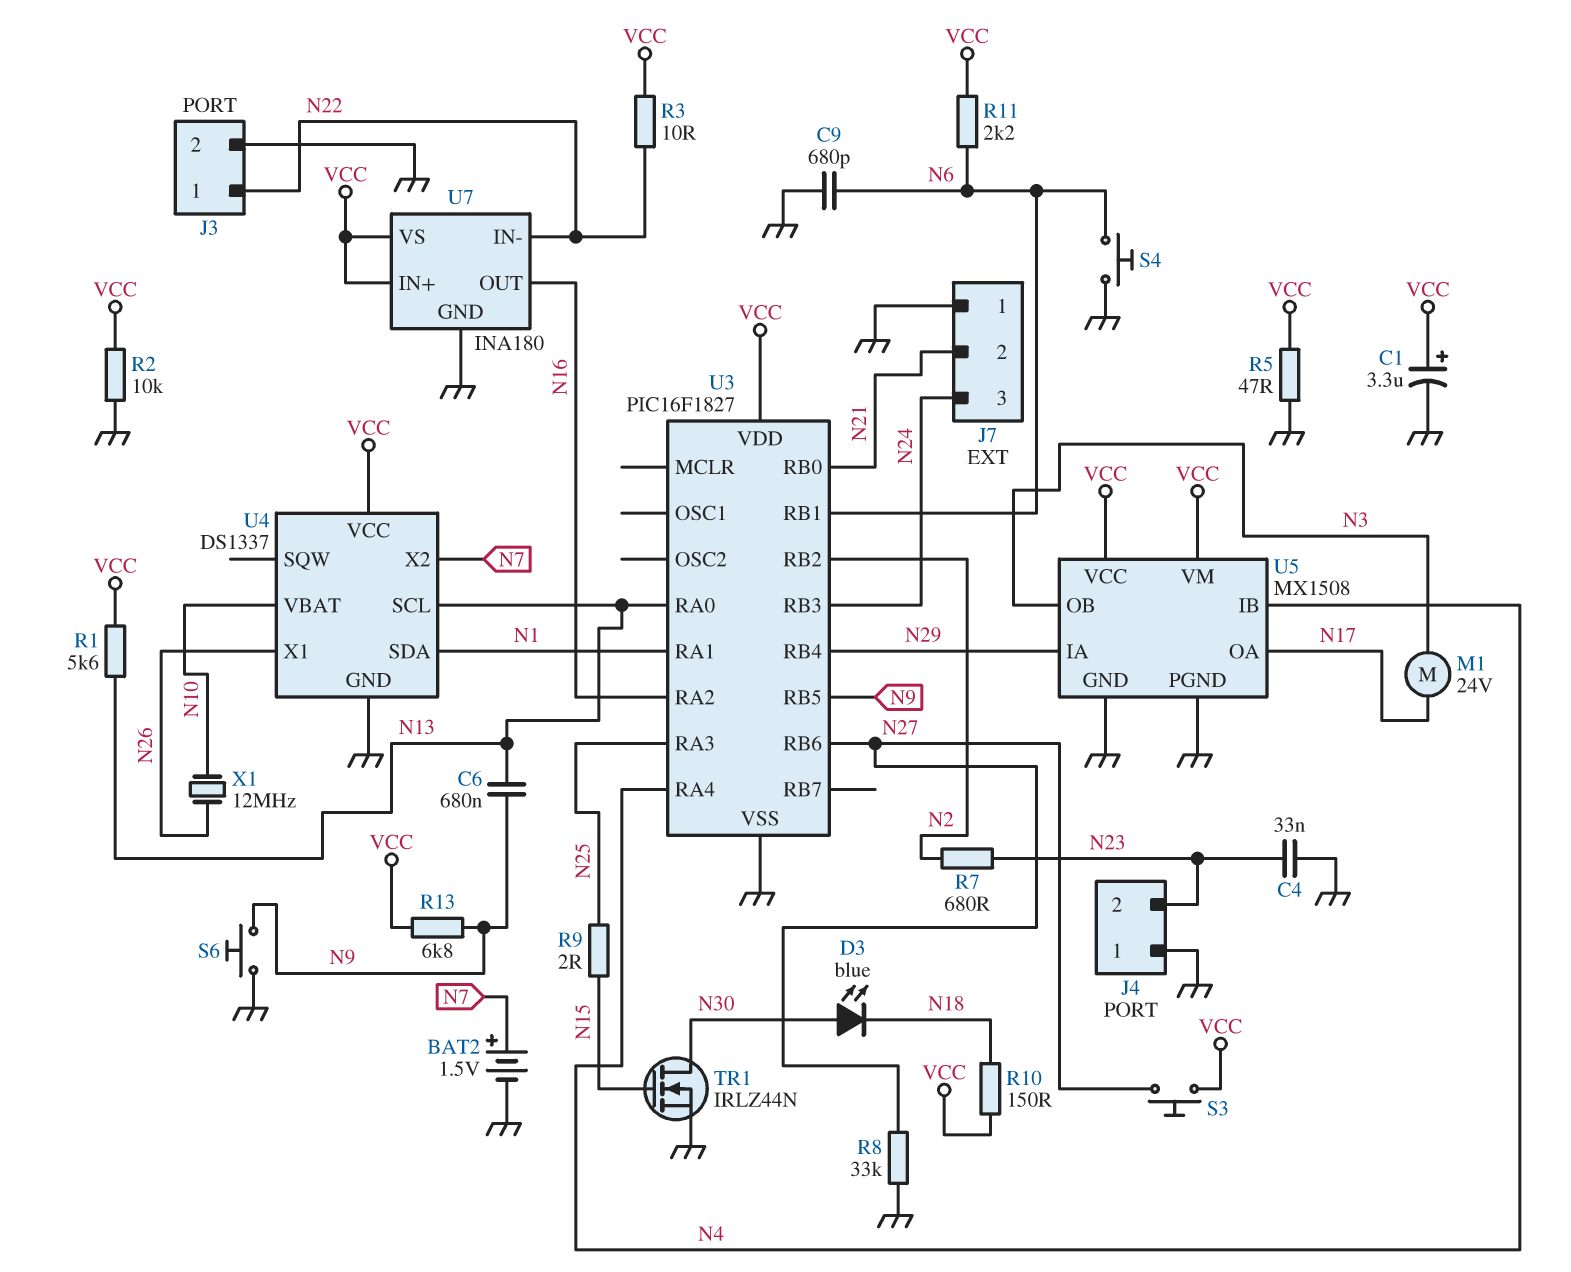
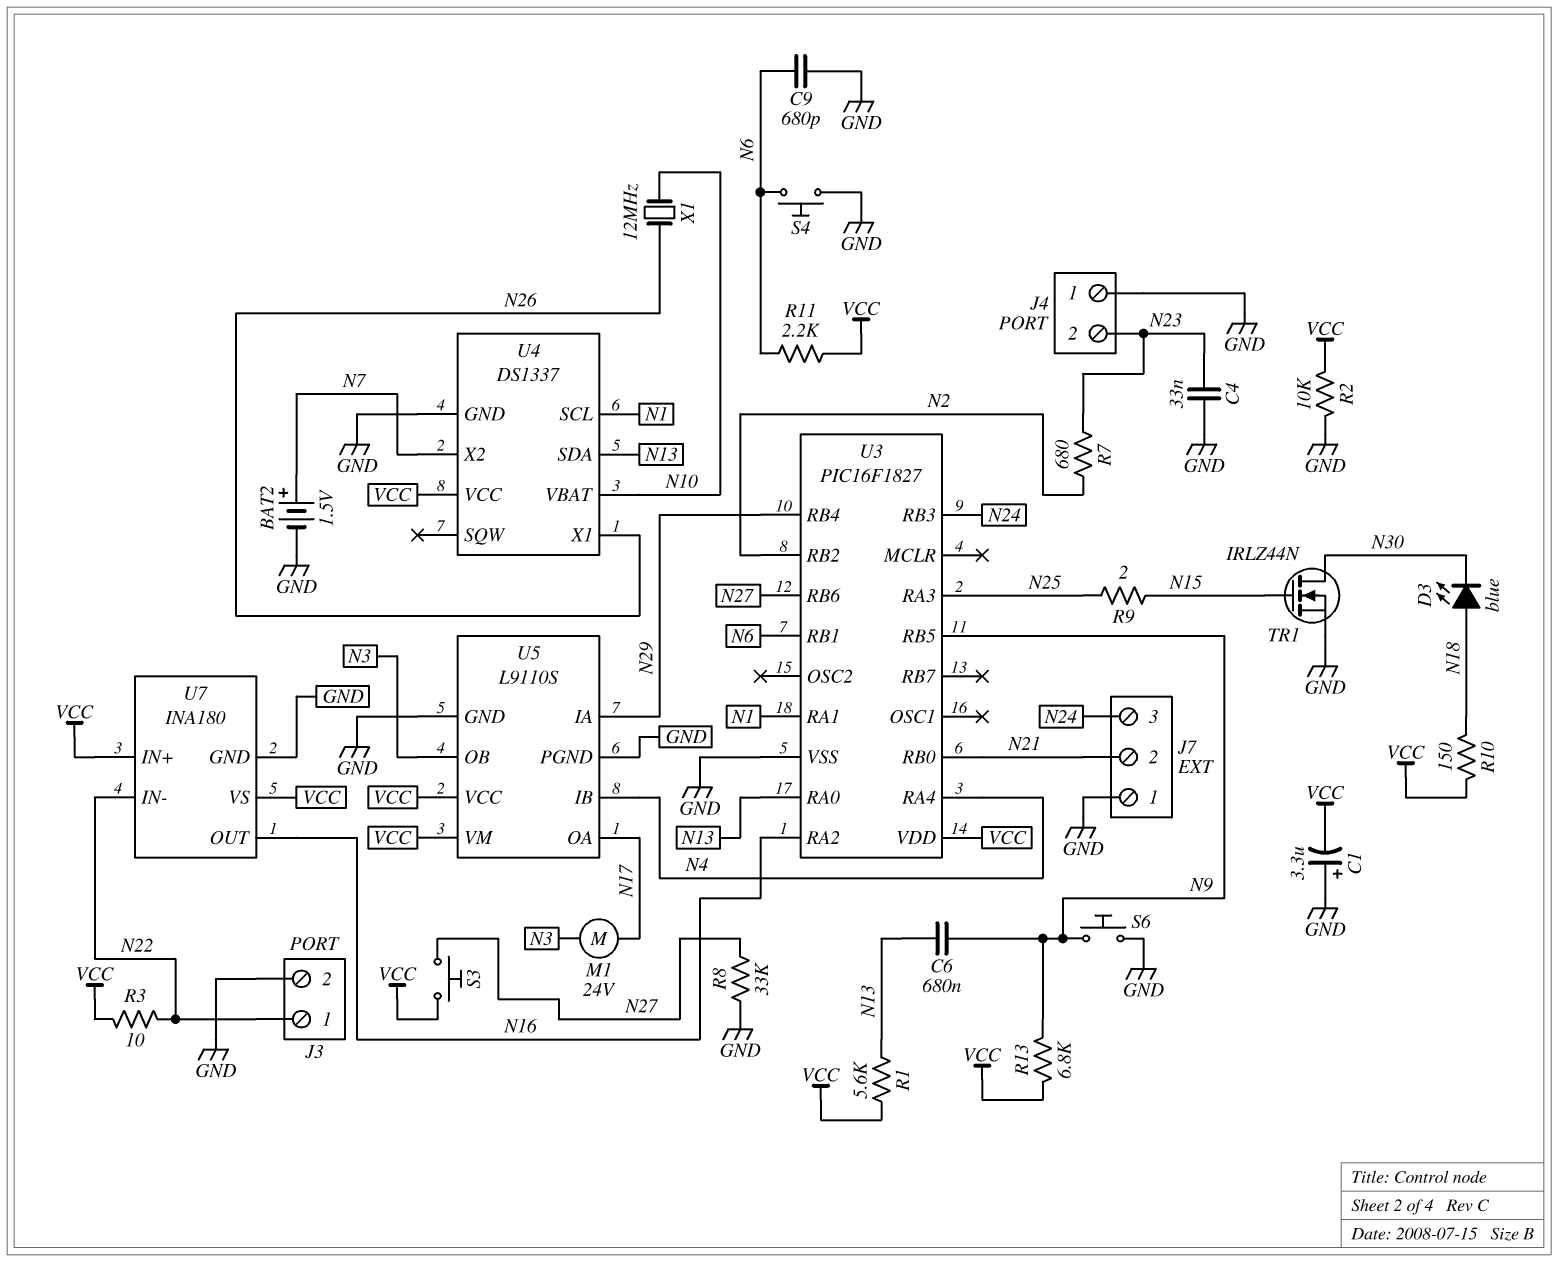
C1: 3.3uF (plus VCC, minus GND) -> 3.3uF (plus GND, minus VCC)
D3: LED blue (A N30, K N18) -> LED blue (A N18, K N30)
R5: 47 (GND, VCC) -> none
U4 pin SCL: N13 -> N1
U4 pin SDA: N1 -> N13
U5: MX1508 -> L9110S

